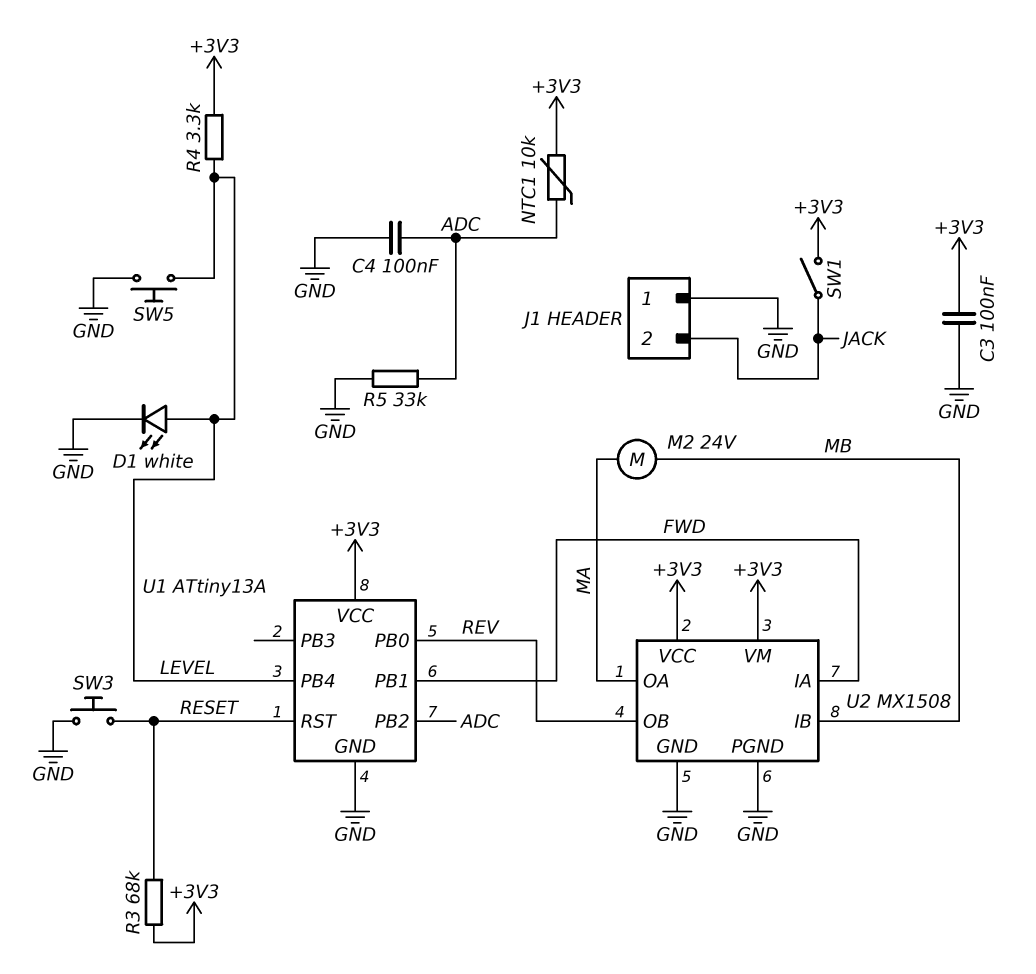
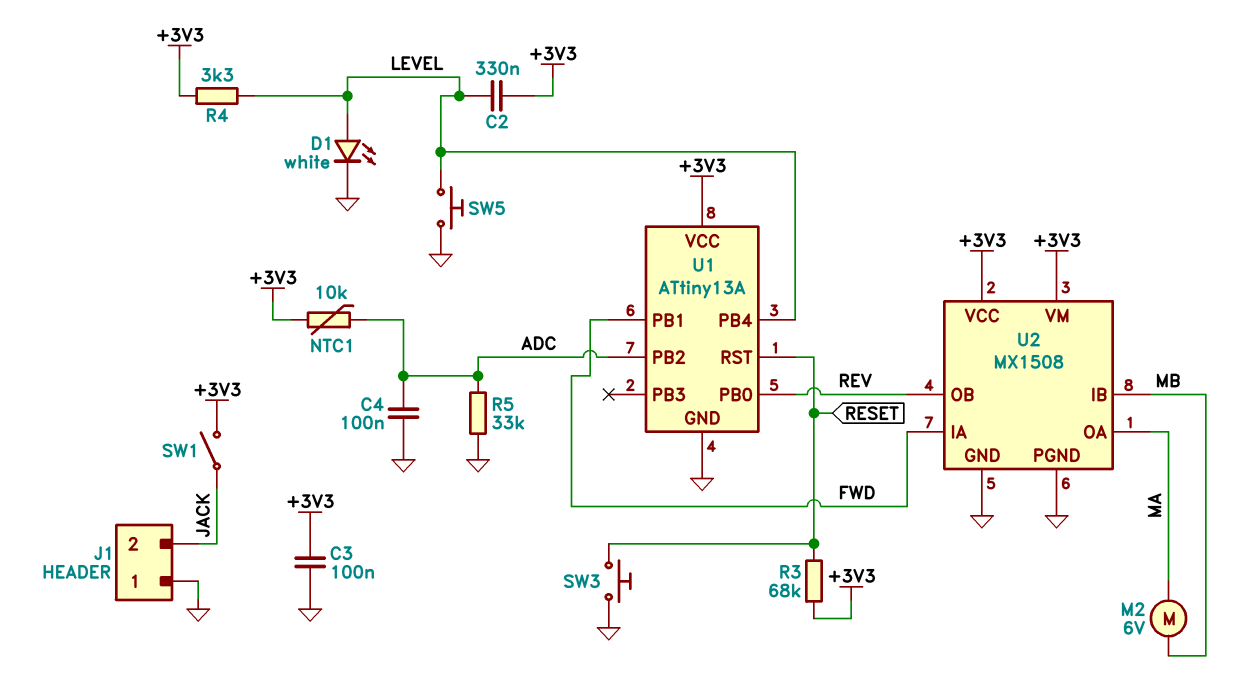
C2: none -> 330nF (+3V3, LEVEL)
M2: motor 24V (MA, MB) -> motor 6V (MA, MB)

